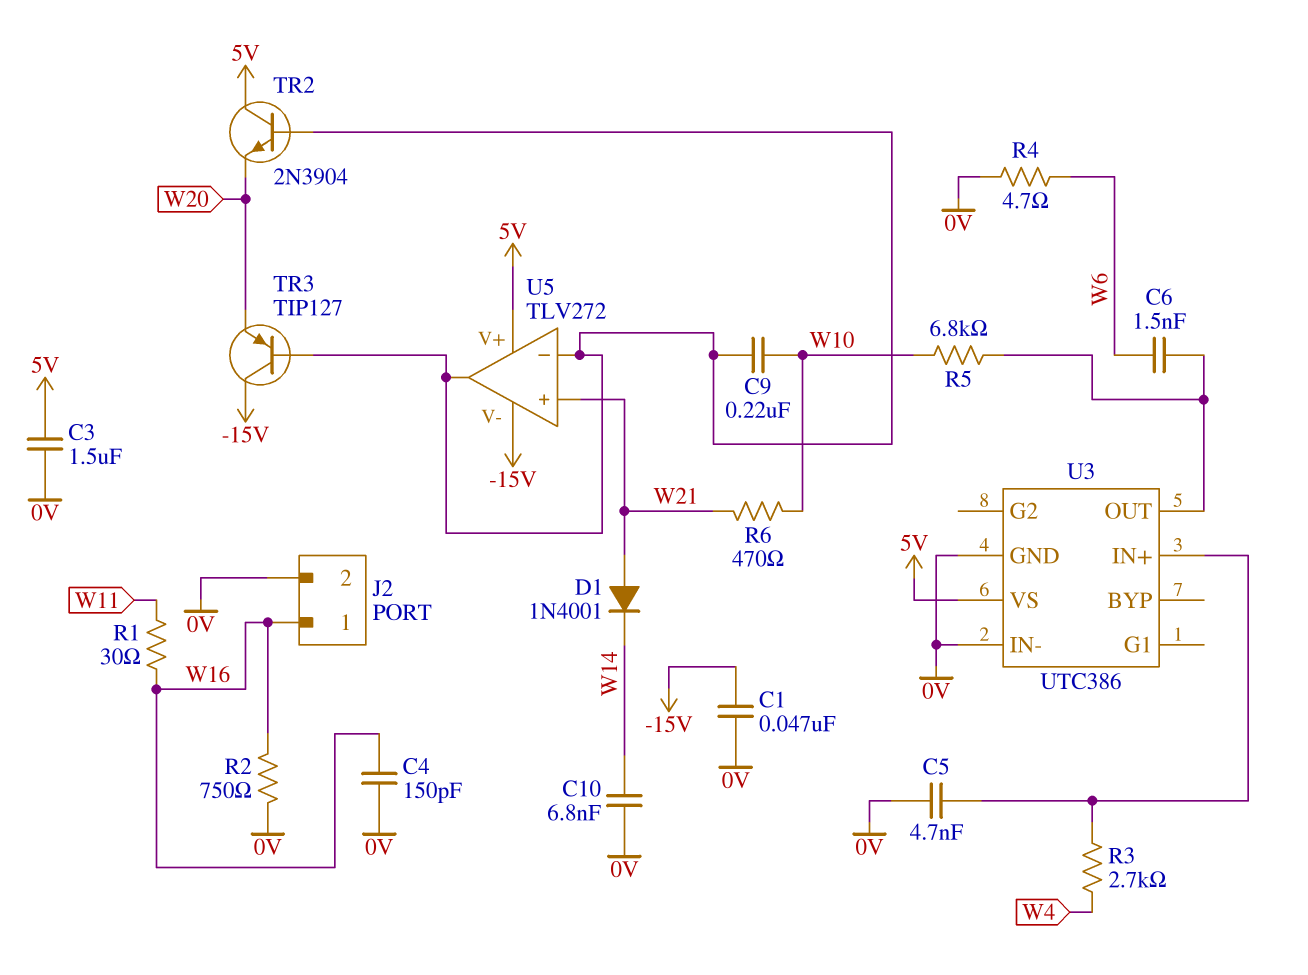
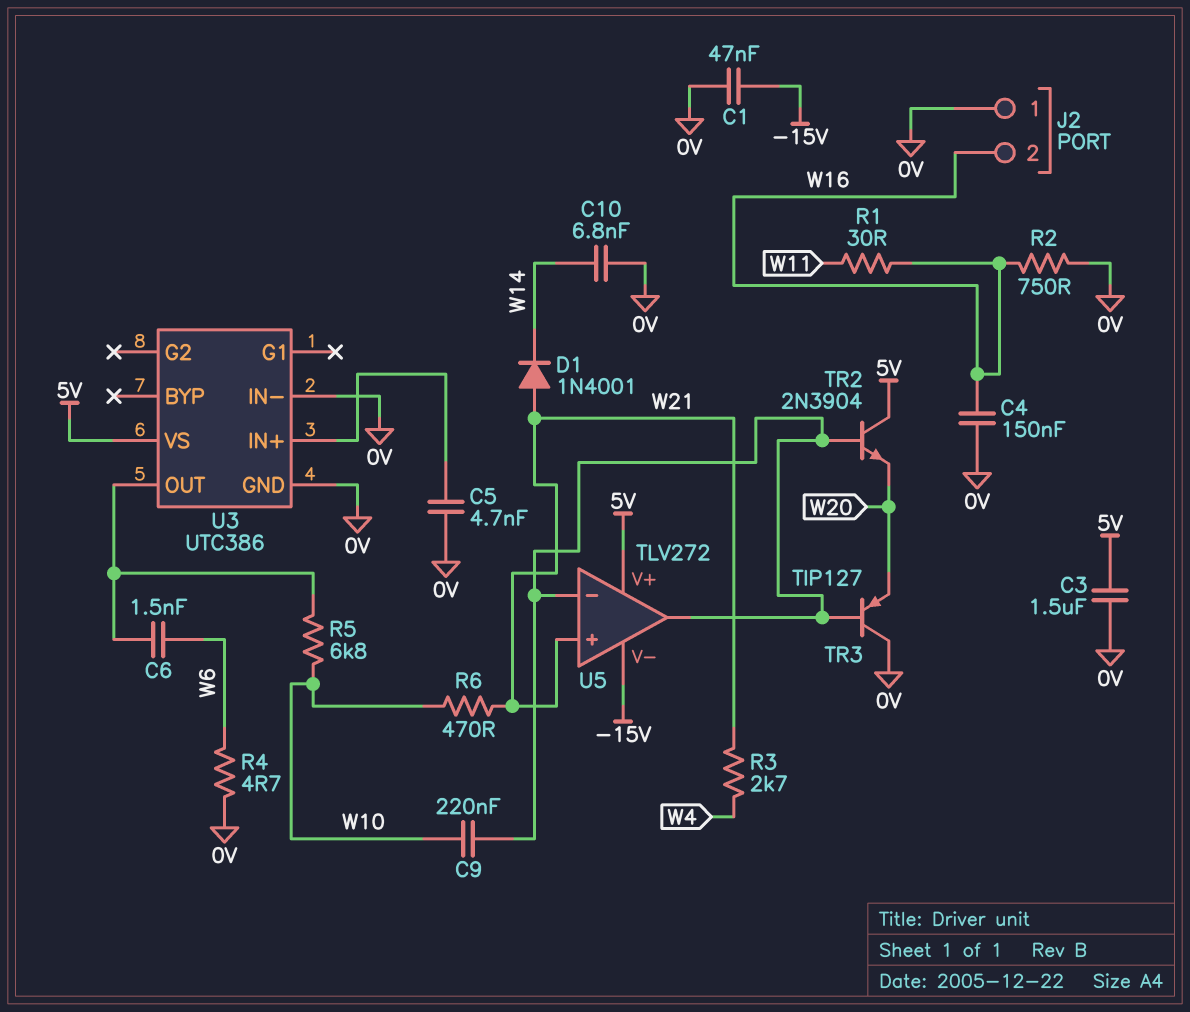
C4: 150pF (0V, W16) -> 150nF (0V, W16)
J2 pin 1: W16 -> 0V
J2 pin 2: 0V -> W16
R3: 2.7k (U3/IN+, W4) -> 2.7k (W4, W21)
TR3: PNP TIP127 (B U5/in-, C -15V, E W20) -> PNP TIP127 (B U5/in-, C 0V, E W20)

